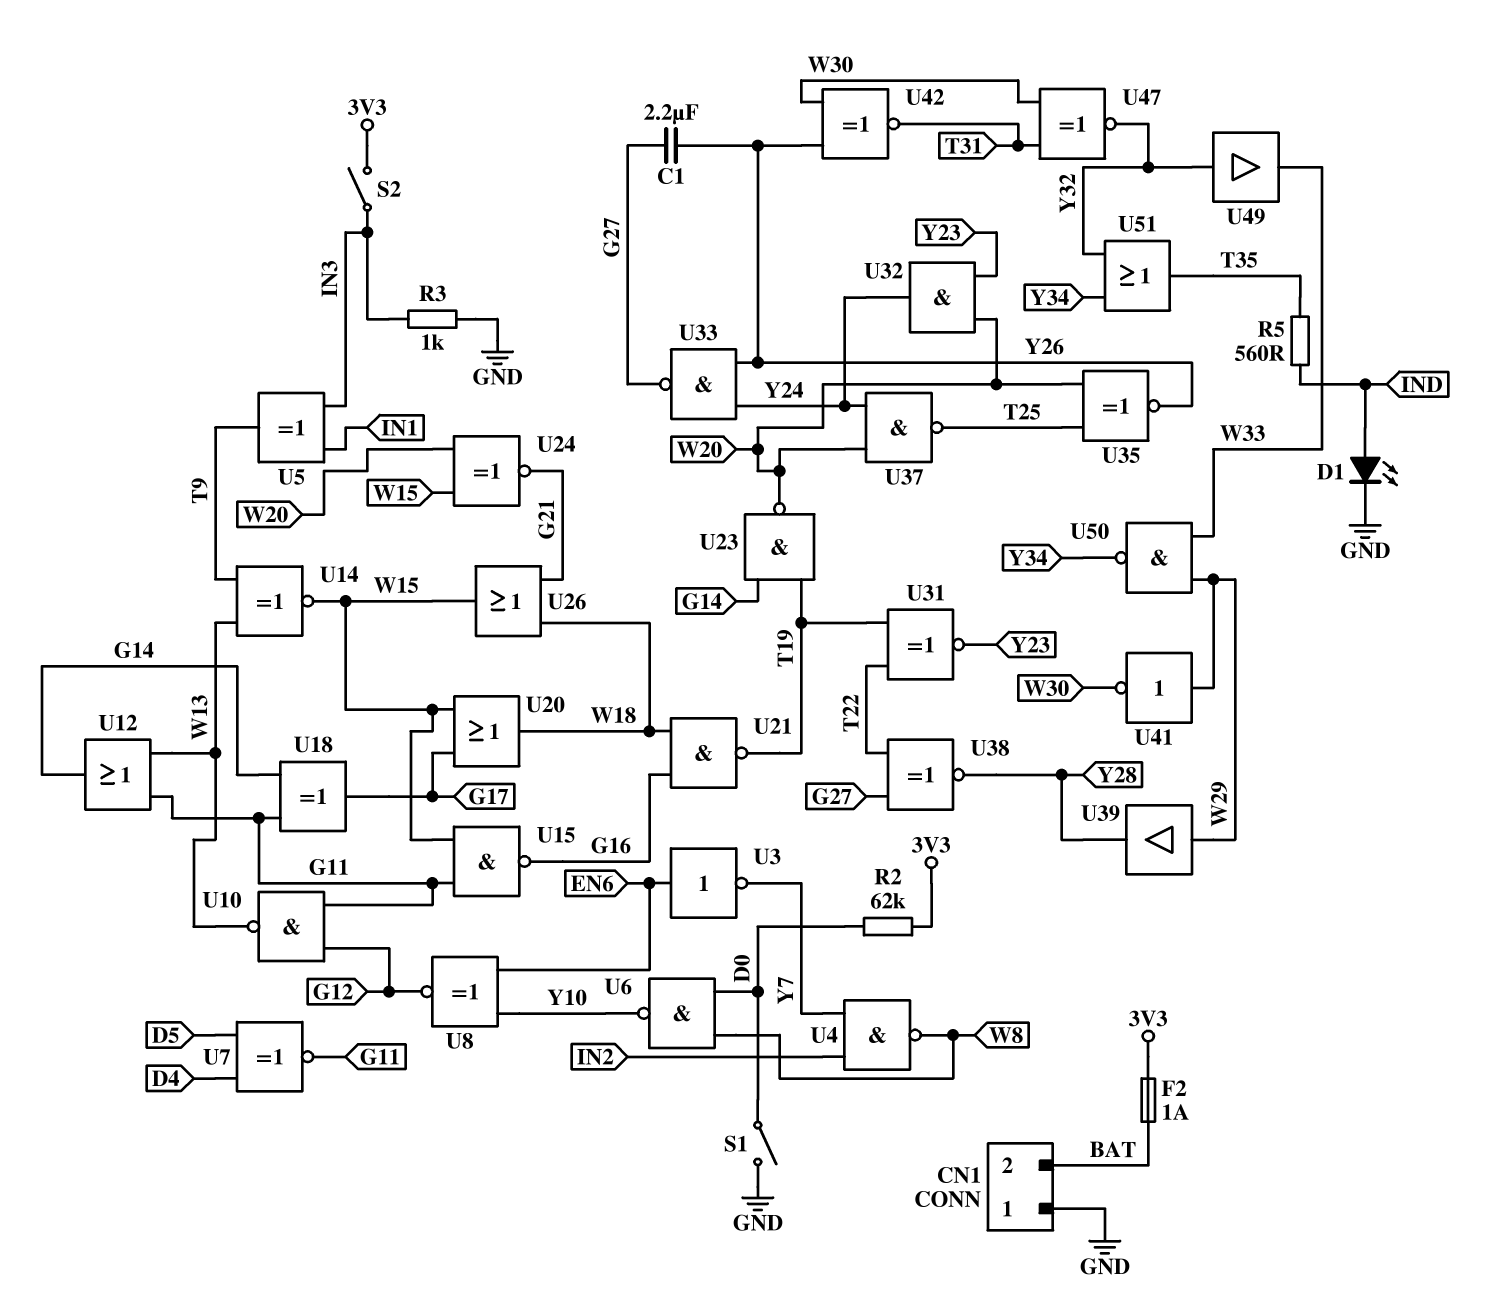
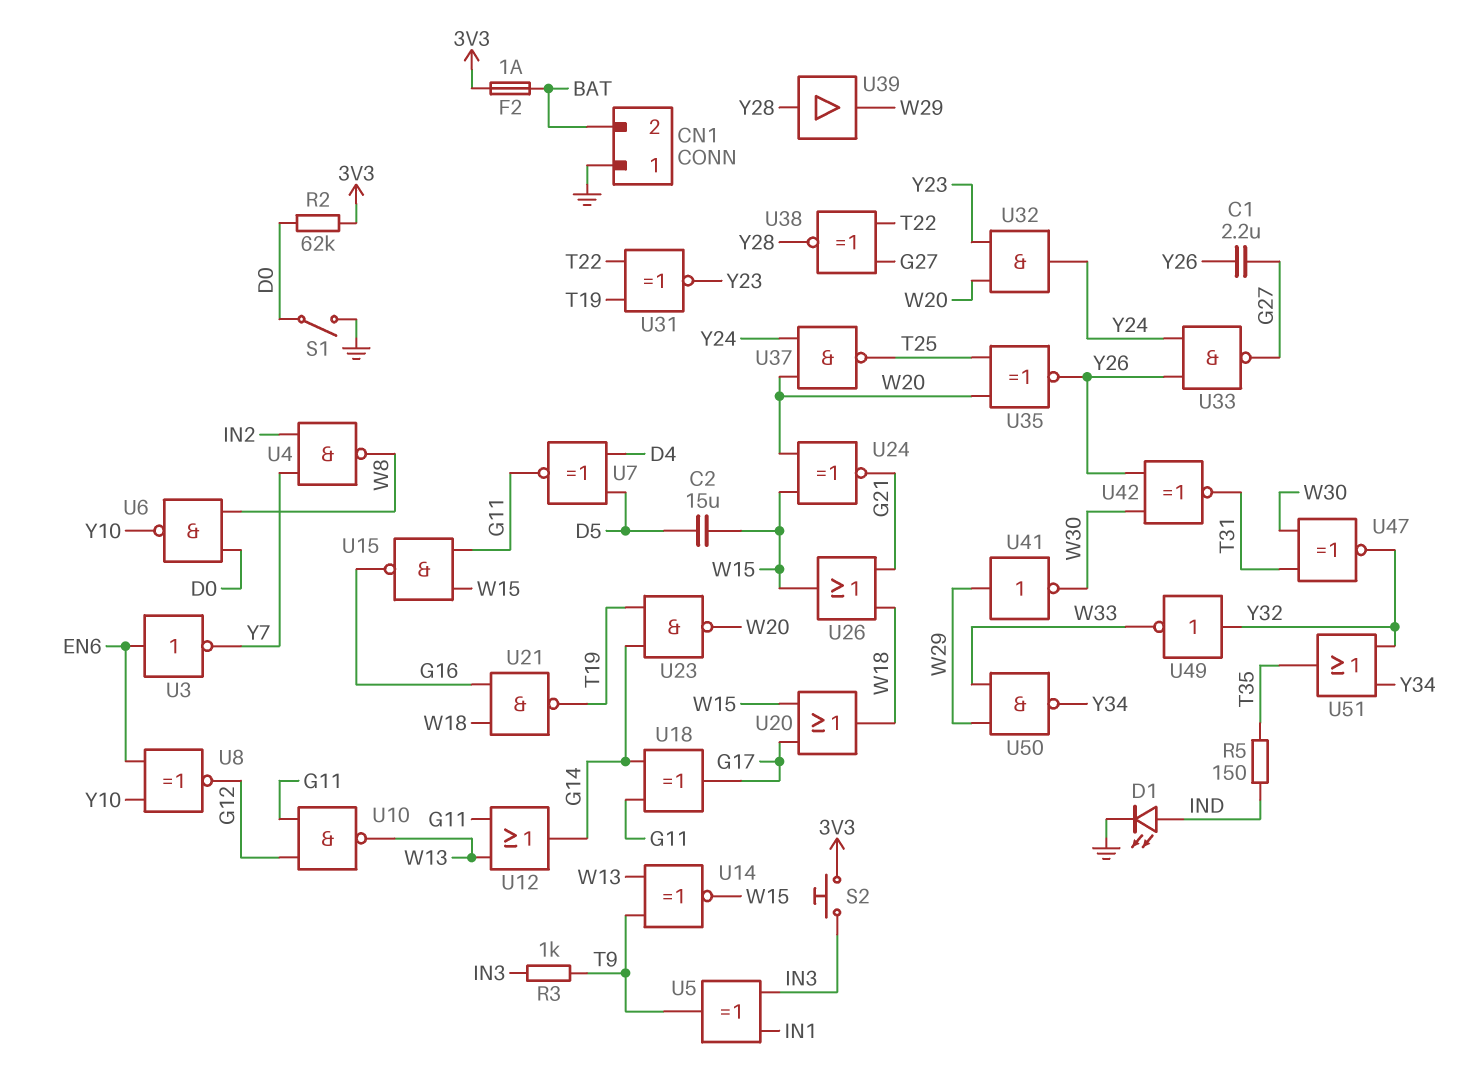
C2: none -> 15uF (D5, W15)
R3: 1k (GND, IN3) -> 1k (IN3, T9)
R5: 560 (IND, T35) -> 150 (IND, T35)
S2: switch (3V3, IN3) -> button (3V3, IN3)
U39: buffer (in W29, out Y28) -> buffer (in Y28, out W29)
U49: buffer (in Y32, out W33) -> NOT (in Y32, out W33)

